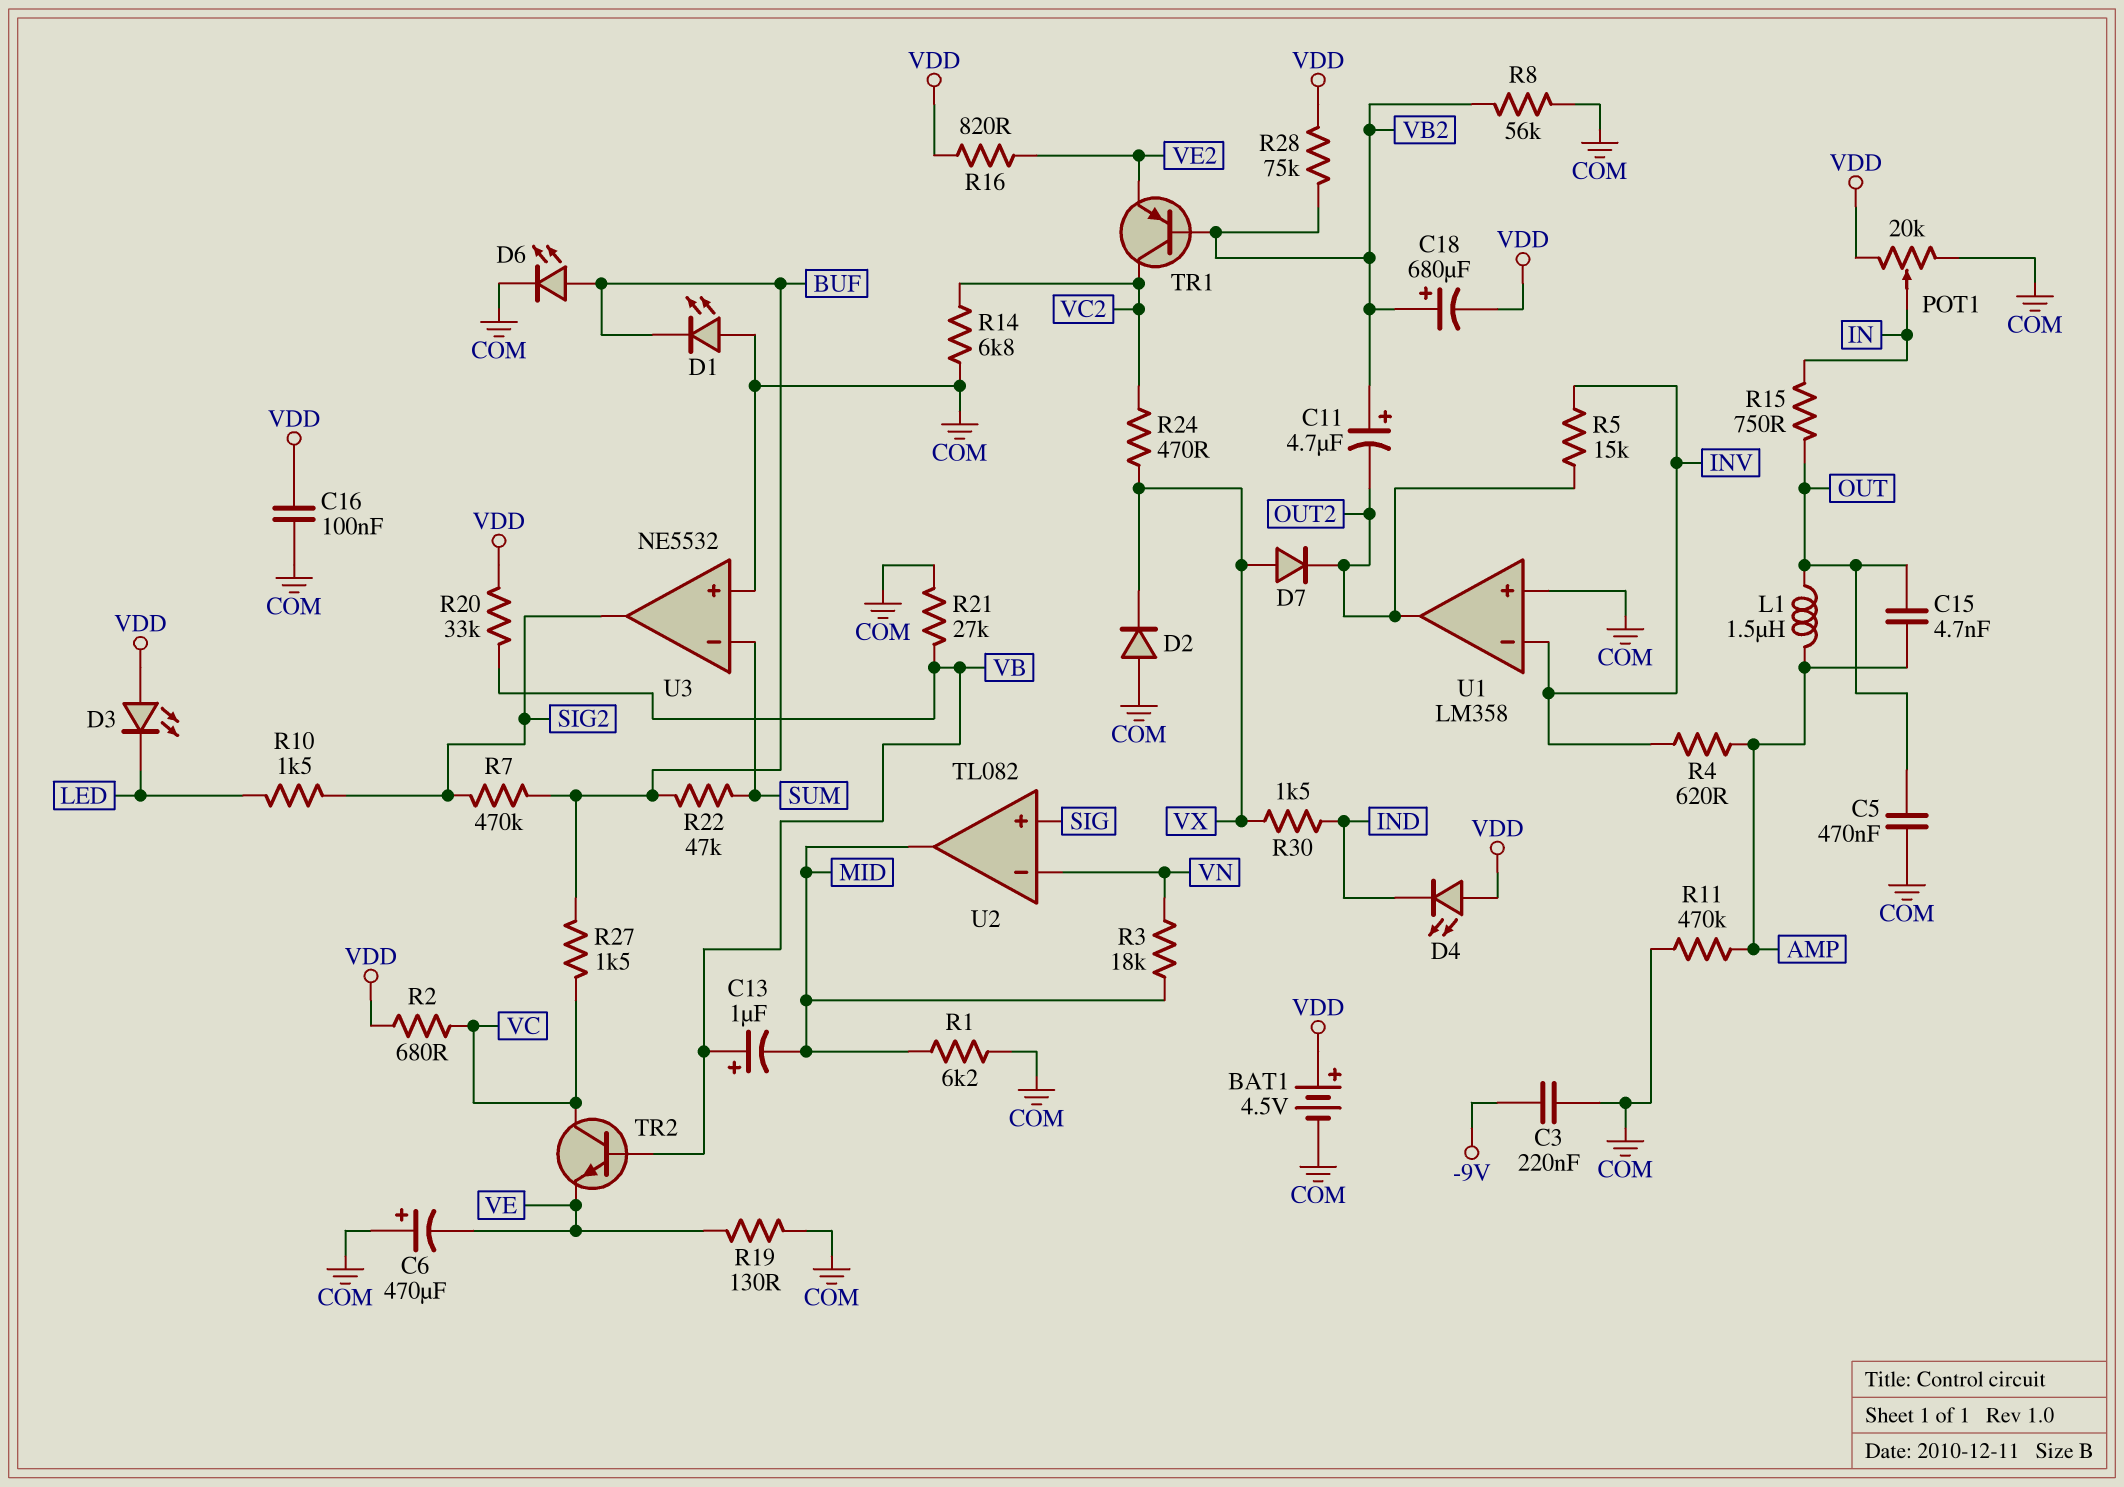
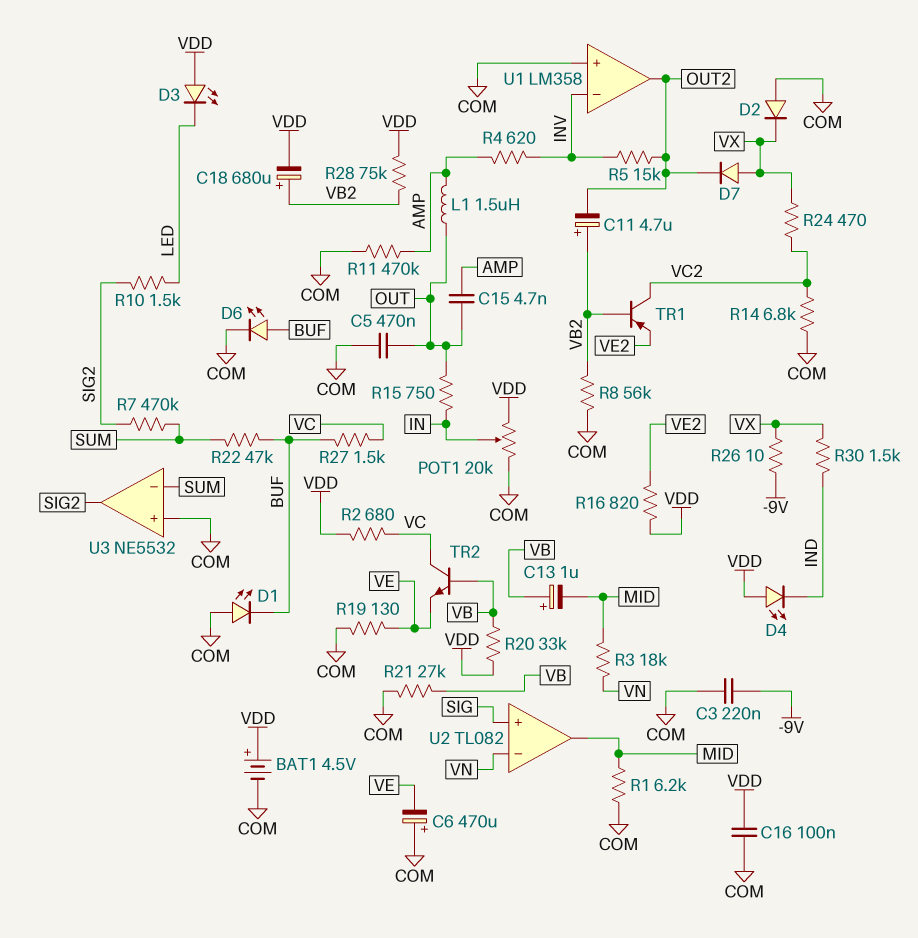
R7: 470k (BUF, SIG2) -> 470k (SIG2, SUM)
R26: none -> 10 (-9V, VX)

